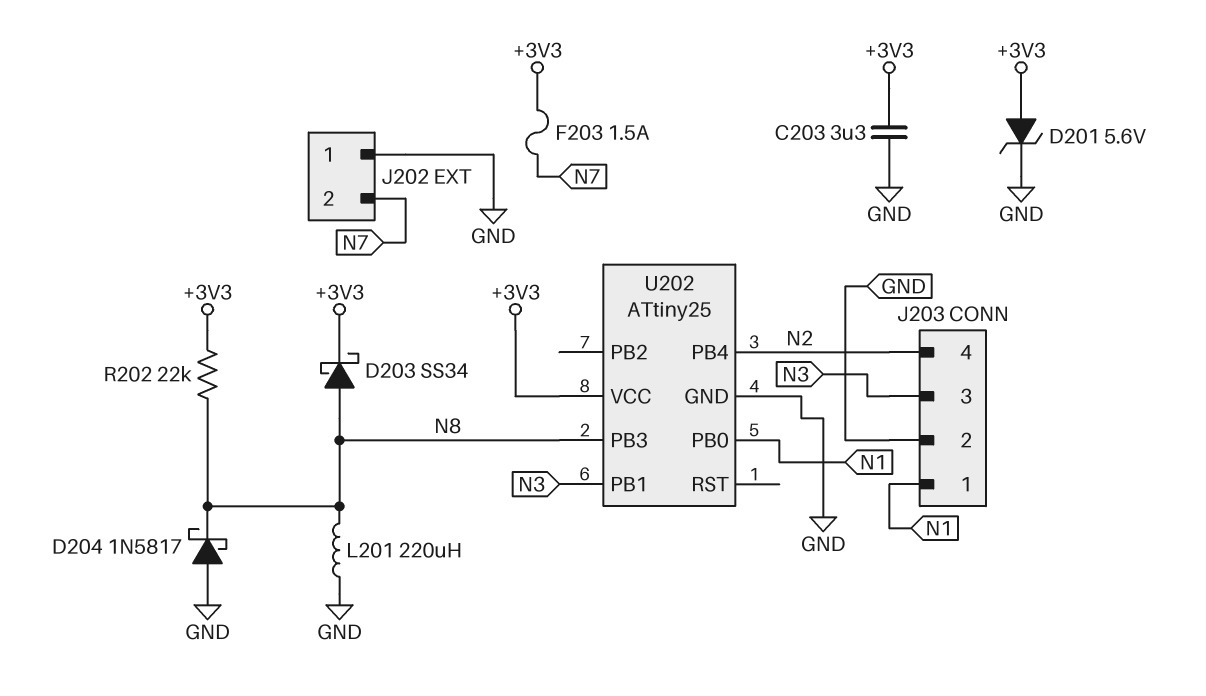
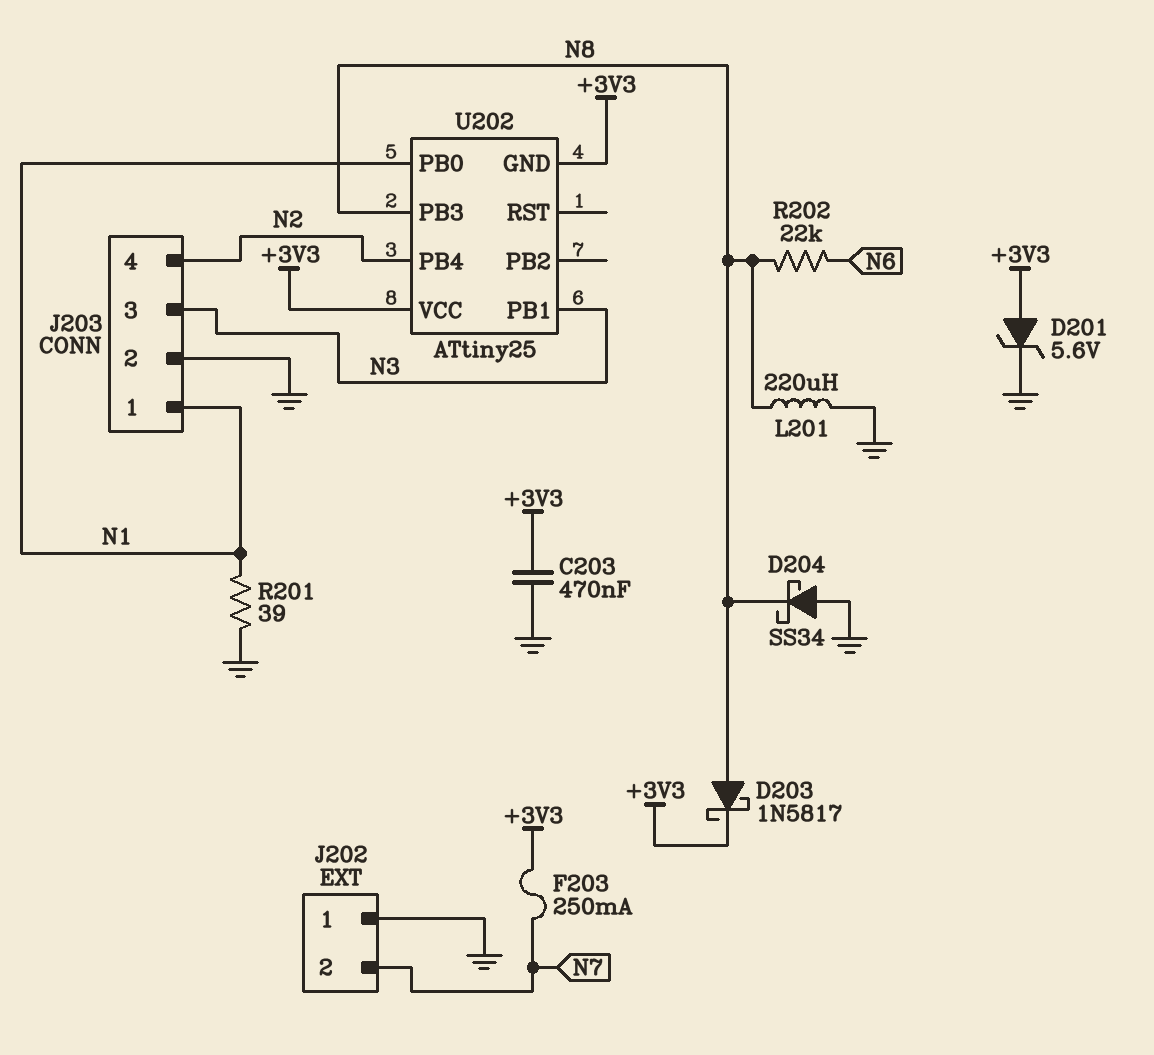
C203: 3.3uF (+3V3, GND) -> 470nF (+3V3, GND)
D203: schottky SS34 (A N8, K +3V3) -> schottky 1N5817 (A N8, K +3V3)
D204: schottky 1N5817 (A GND, K N8) -> schottky SS34 (A GND, K N8)
F203: 1.5A (+3V3, N7) -> 250mA (+3V3, N7)
R201: none -> 39 (GND, N1)
R202: 22k (+3V3, N8) -> 22k (N6, N8)
U202 pin GND: GND -> +3V3

